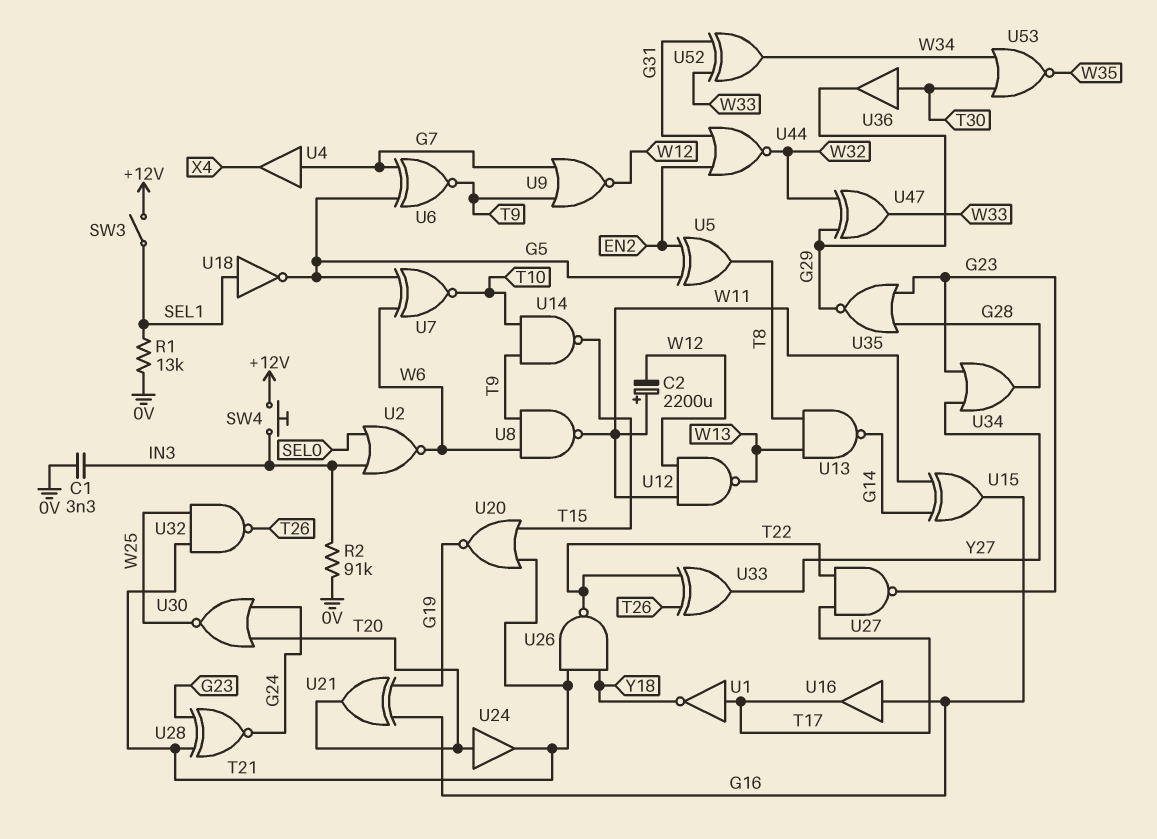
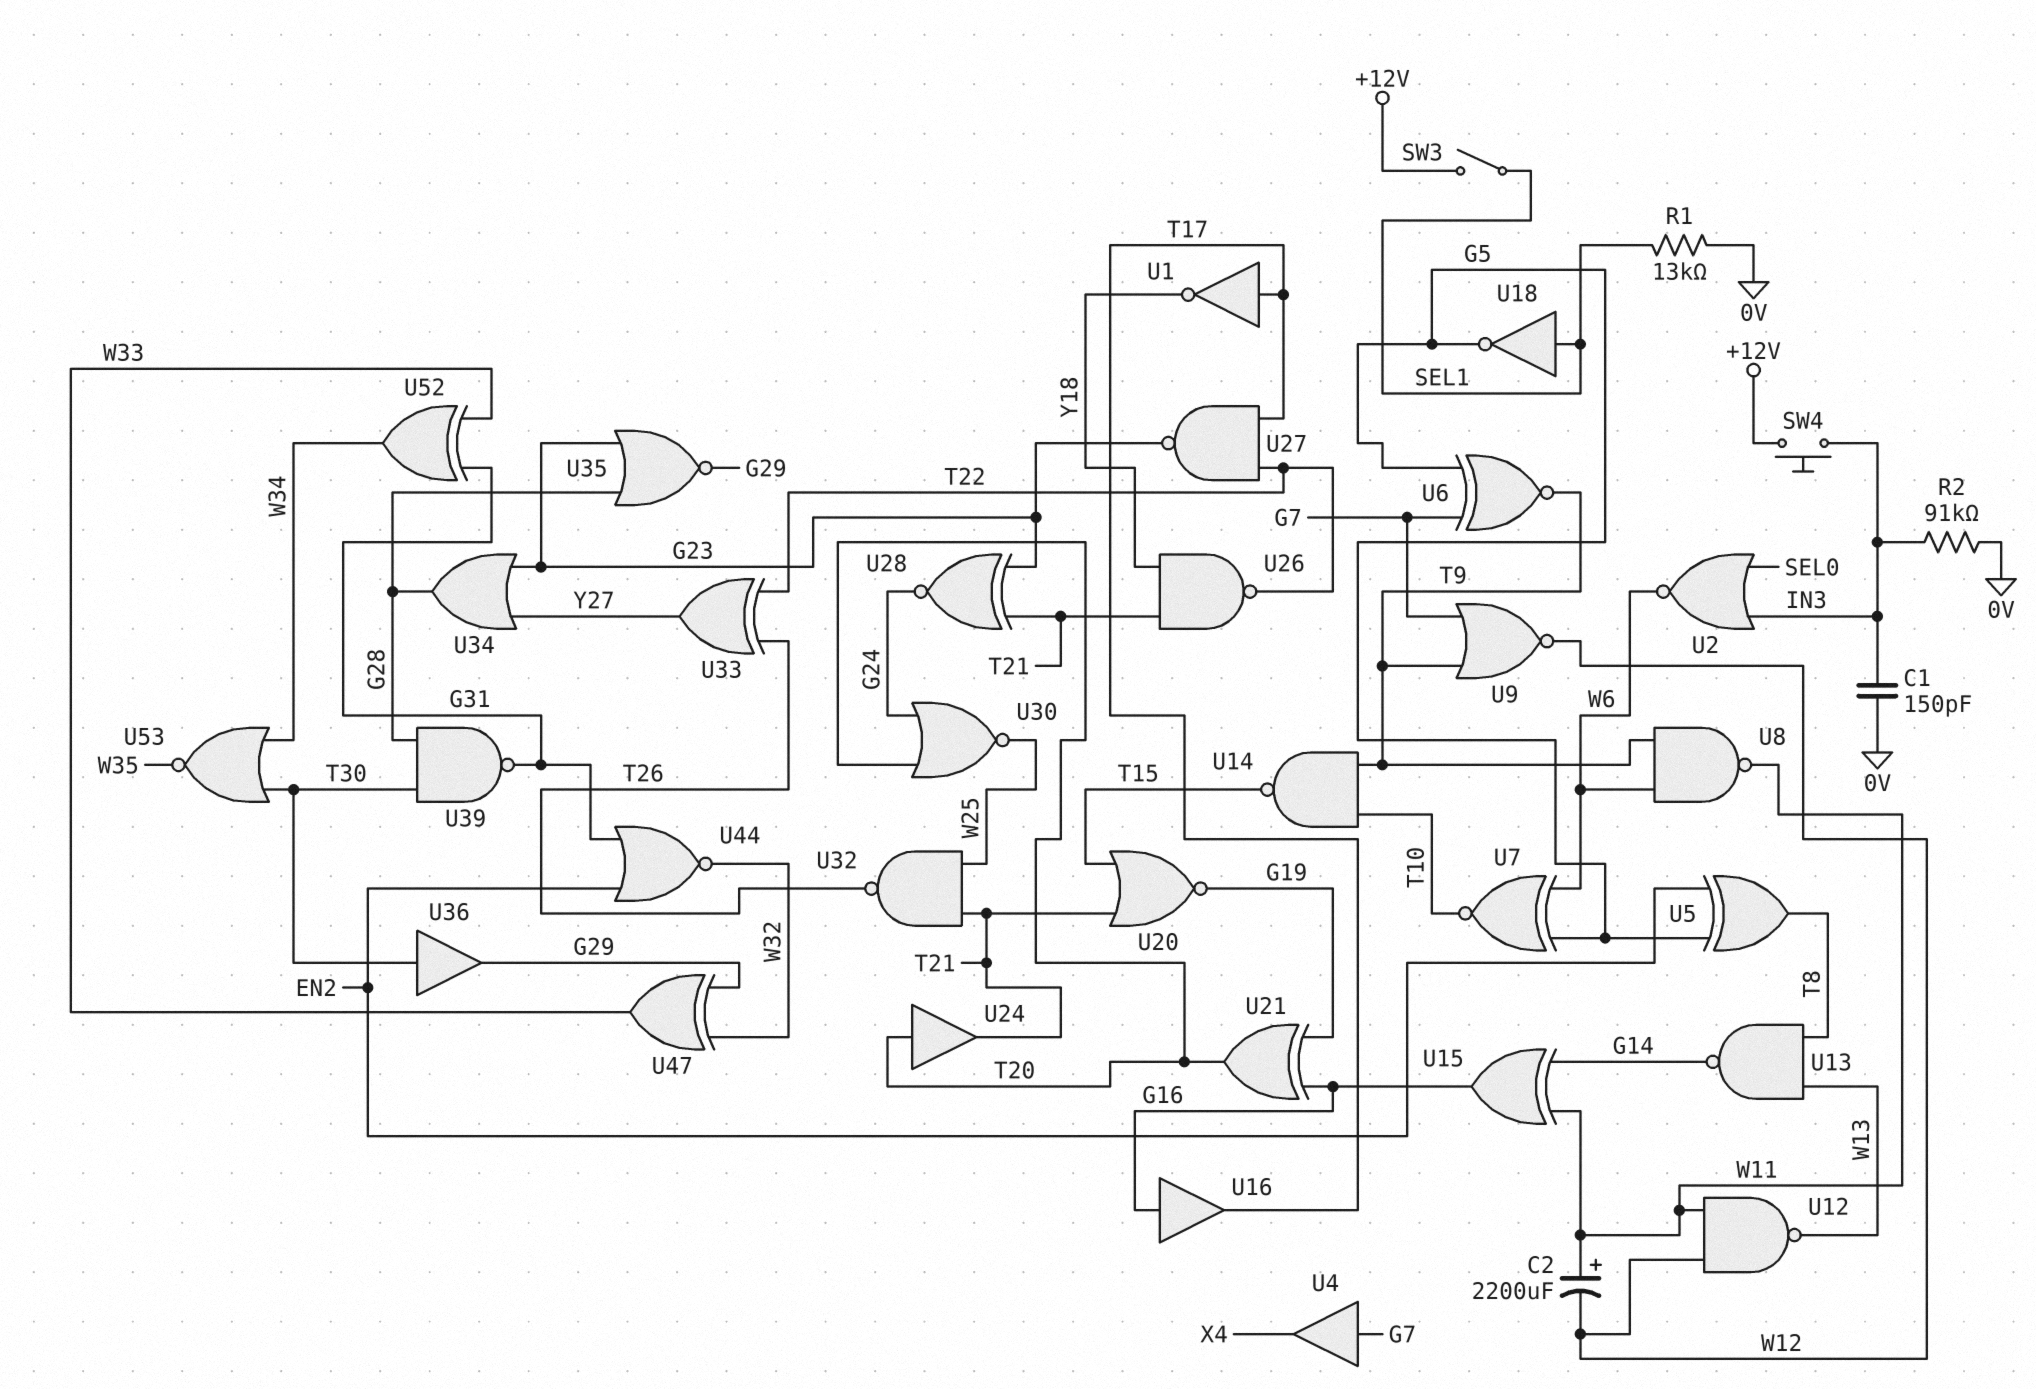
C1: 3.3nF (0V, IN3) -> 150pF (0V, IN3)
U39: none -> NAND (in G28, in T30, out G31)

